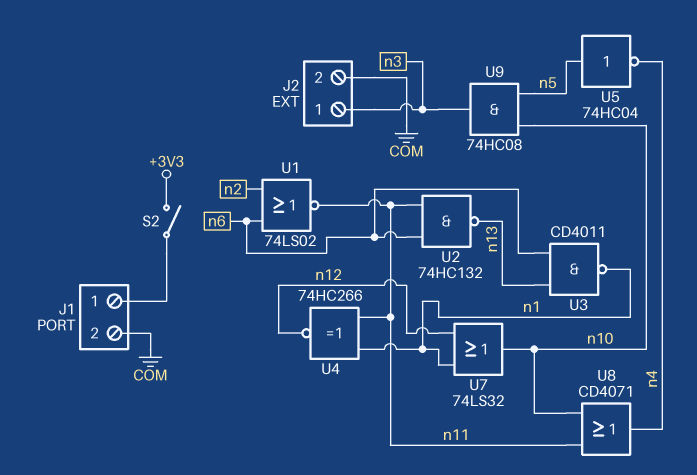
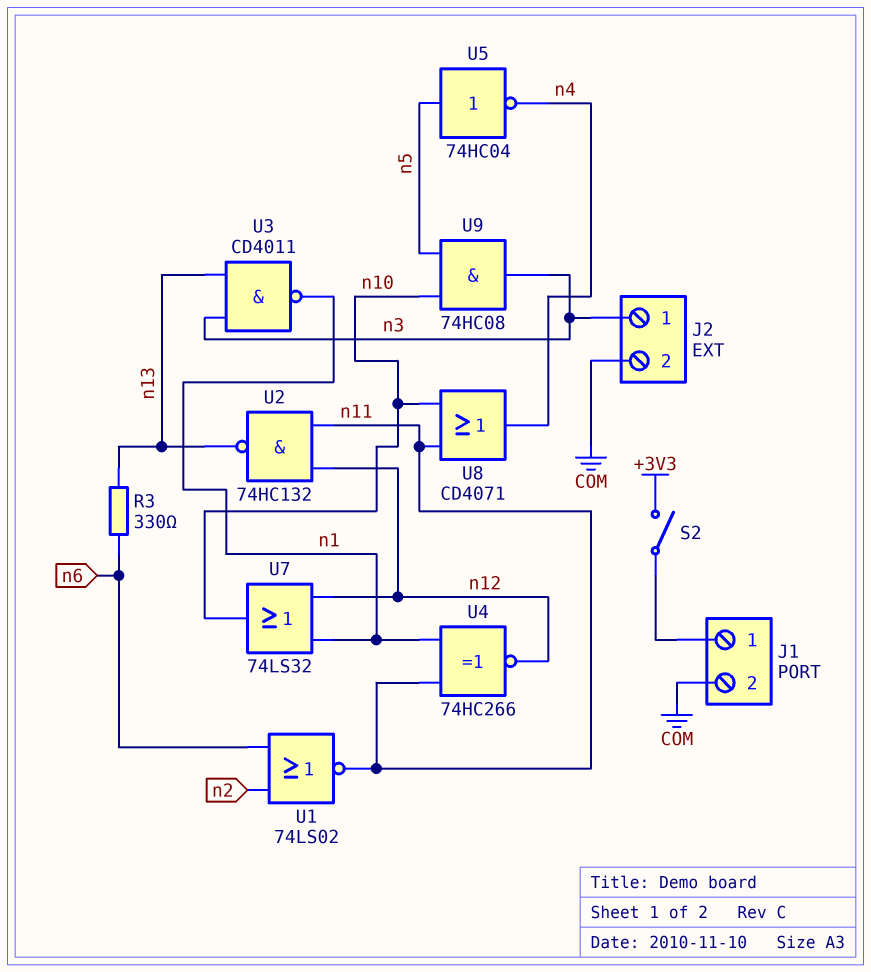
R3: none -> 330 (n6, n13)
U2: NAND 74HC132 (in n6, in n11, out n13) -> NAND 74HC132 (in n11, in n12, out n13)
U3: NAND CD4011 (in n6, in n13, out n1) -> NAND CD4011 (in n3, in n13, out n1)

